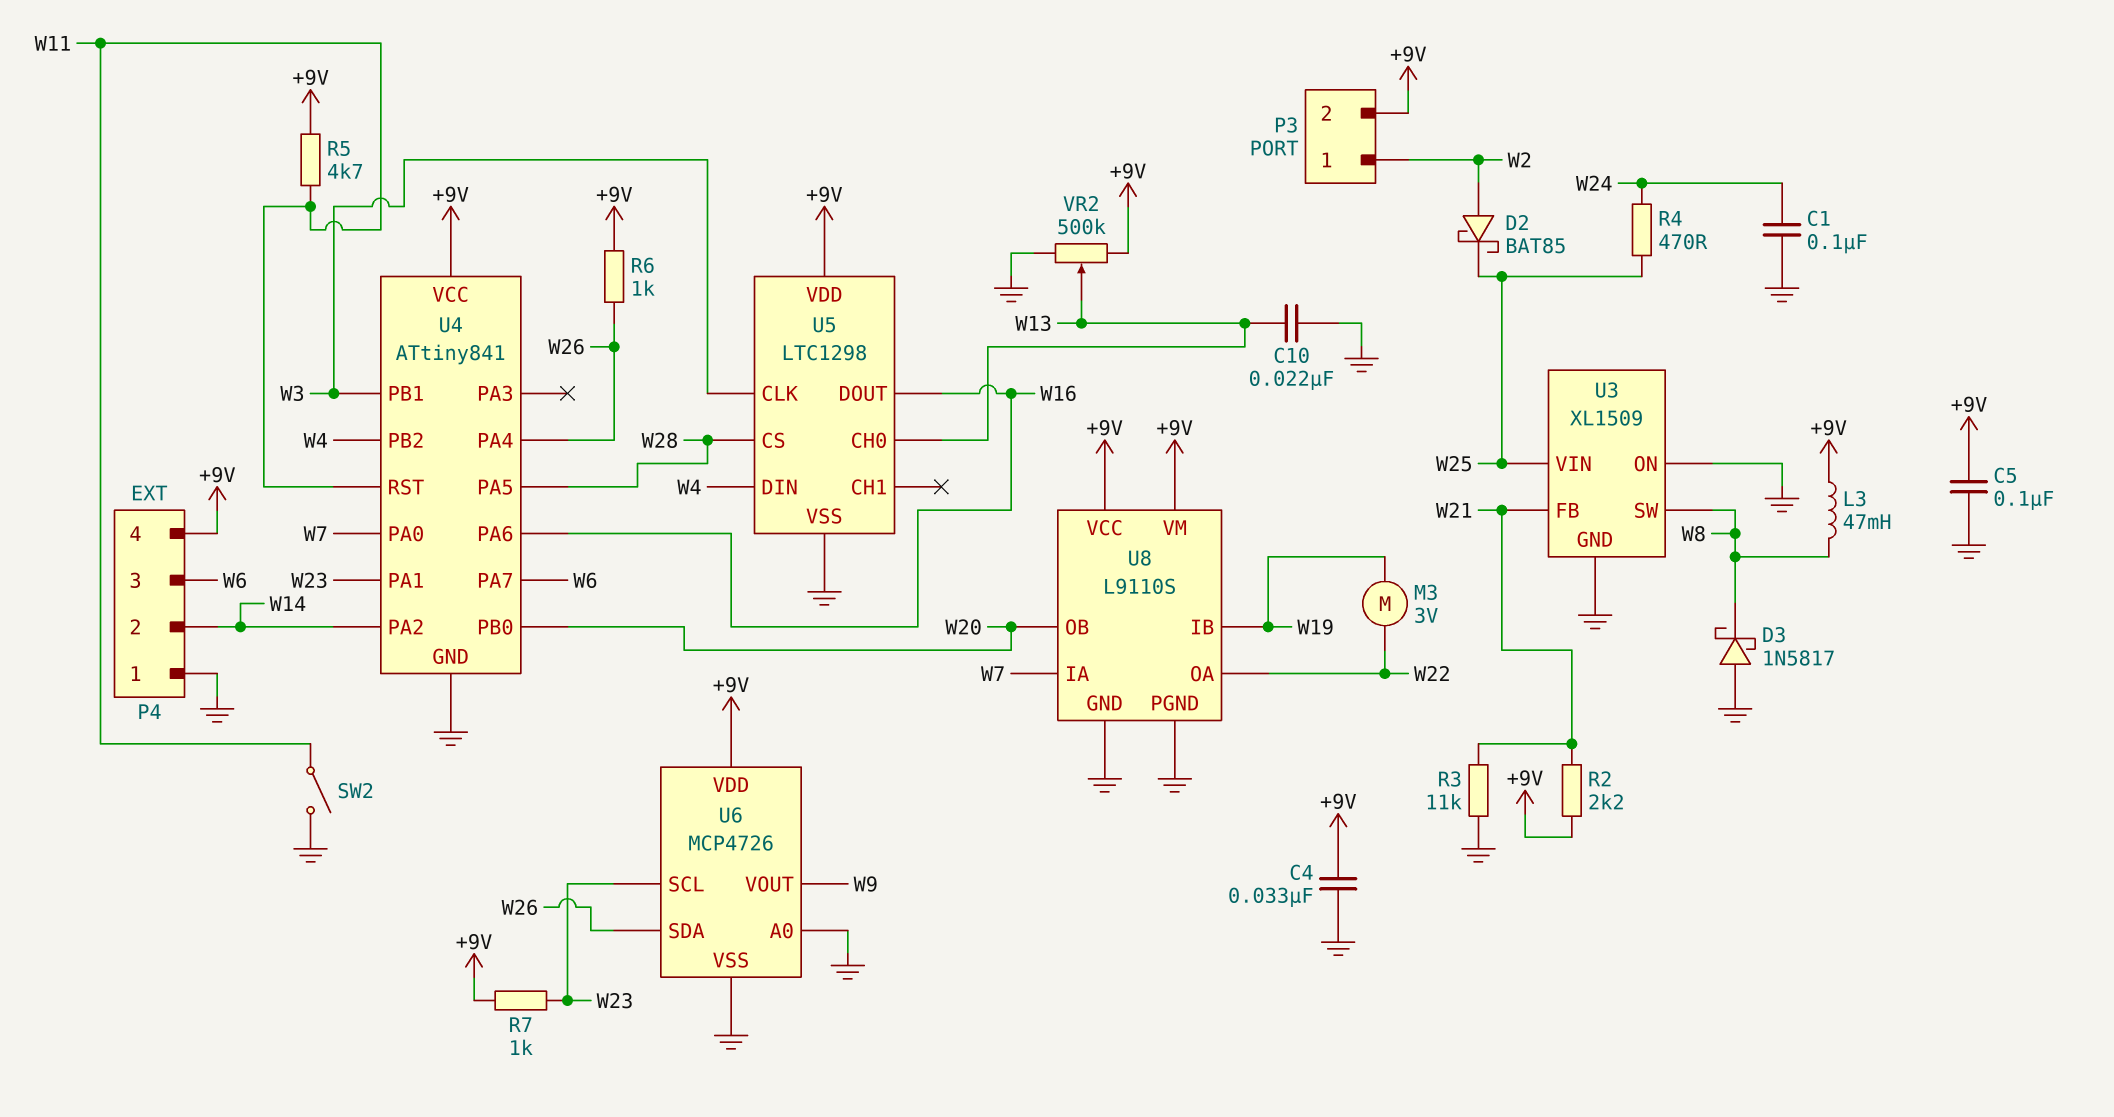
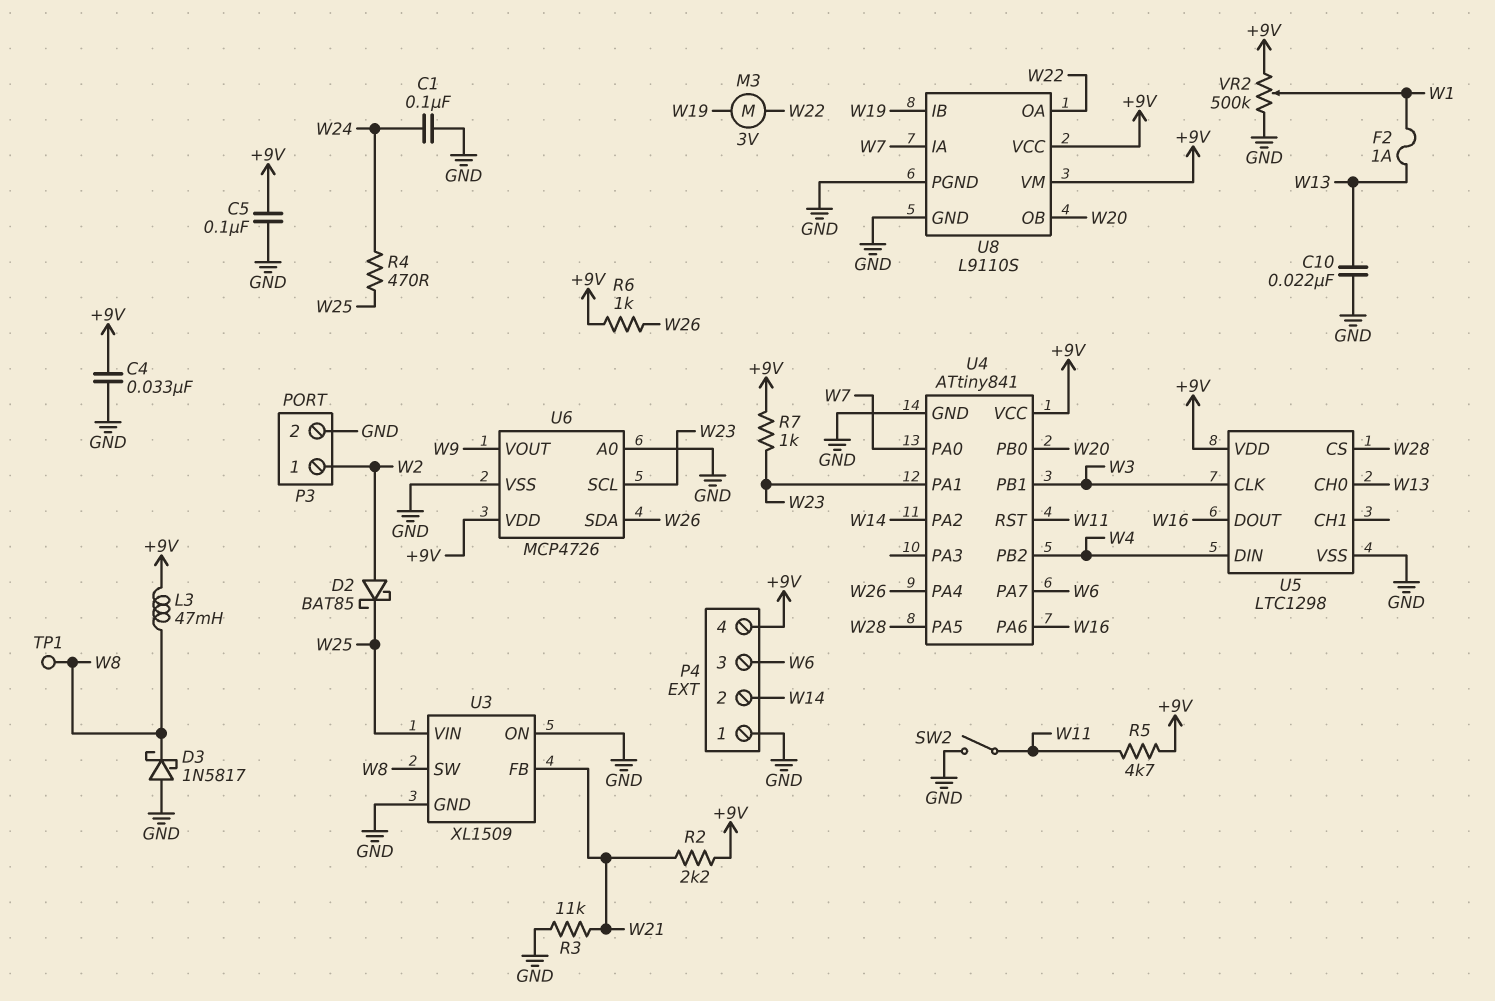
F2: none -> 1A (W1, W13)
P3 pin 2: +9V -> GND
TP1: none -> test point (W8)
VR2: 500k (+9V, GND, wiper W13) -> 500k (+9V, GND, wiper W1)

